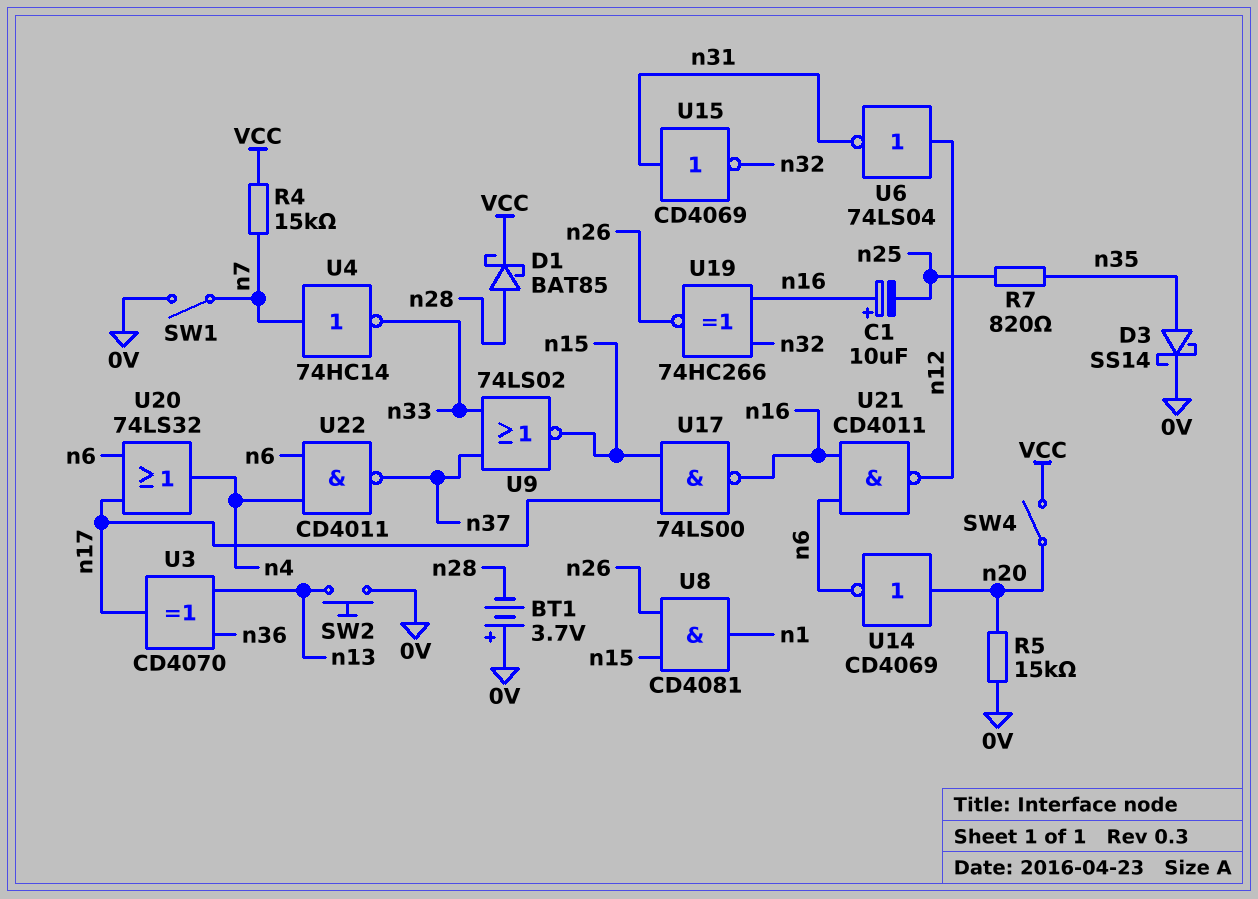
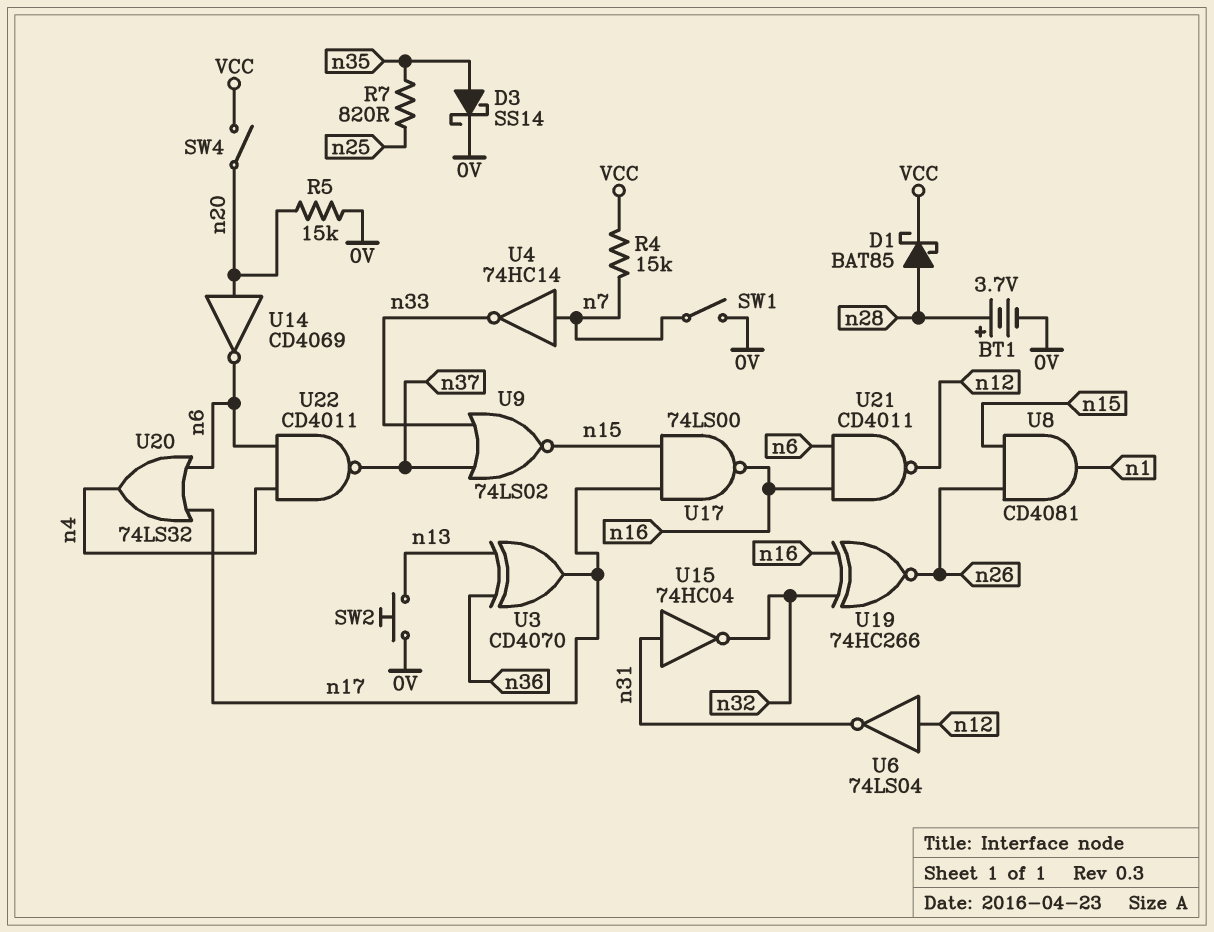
BT1: 3.7V (plus 0V, minus n28) -> 3.7V (plus n28, minus 0V)
C1: 10uF (plus n16, minus n25) -> none
U15: NOT CD4069 (in n31, out n32) -> NOT 74HC04 (in n31, out n32)

